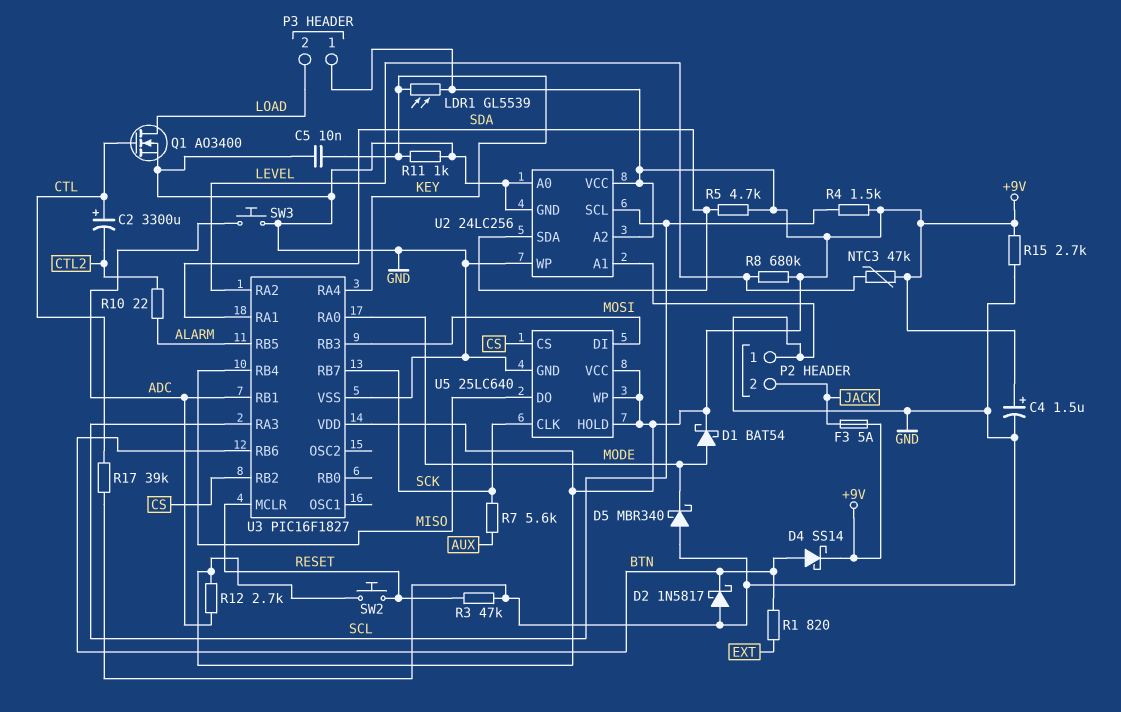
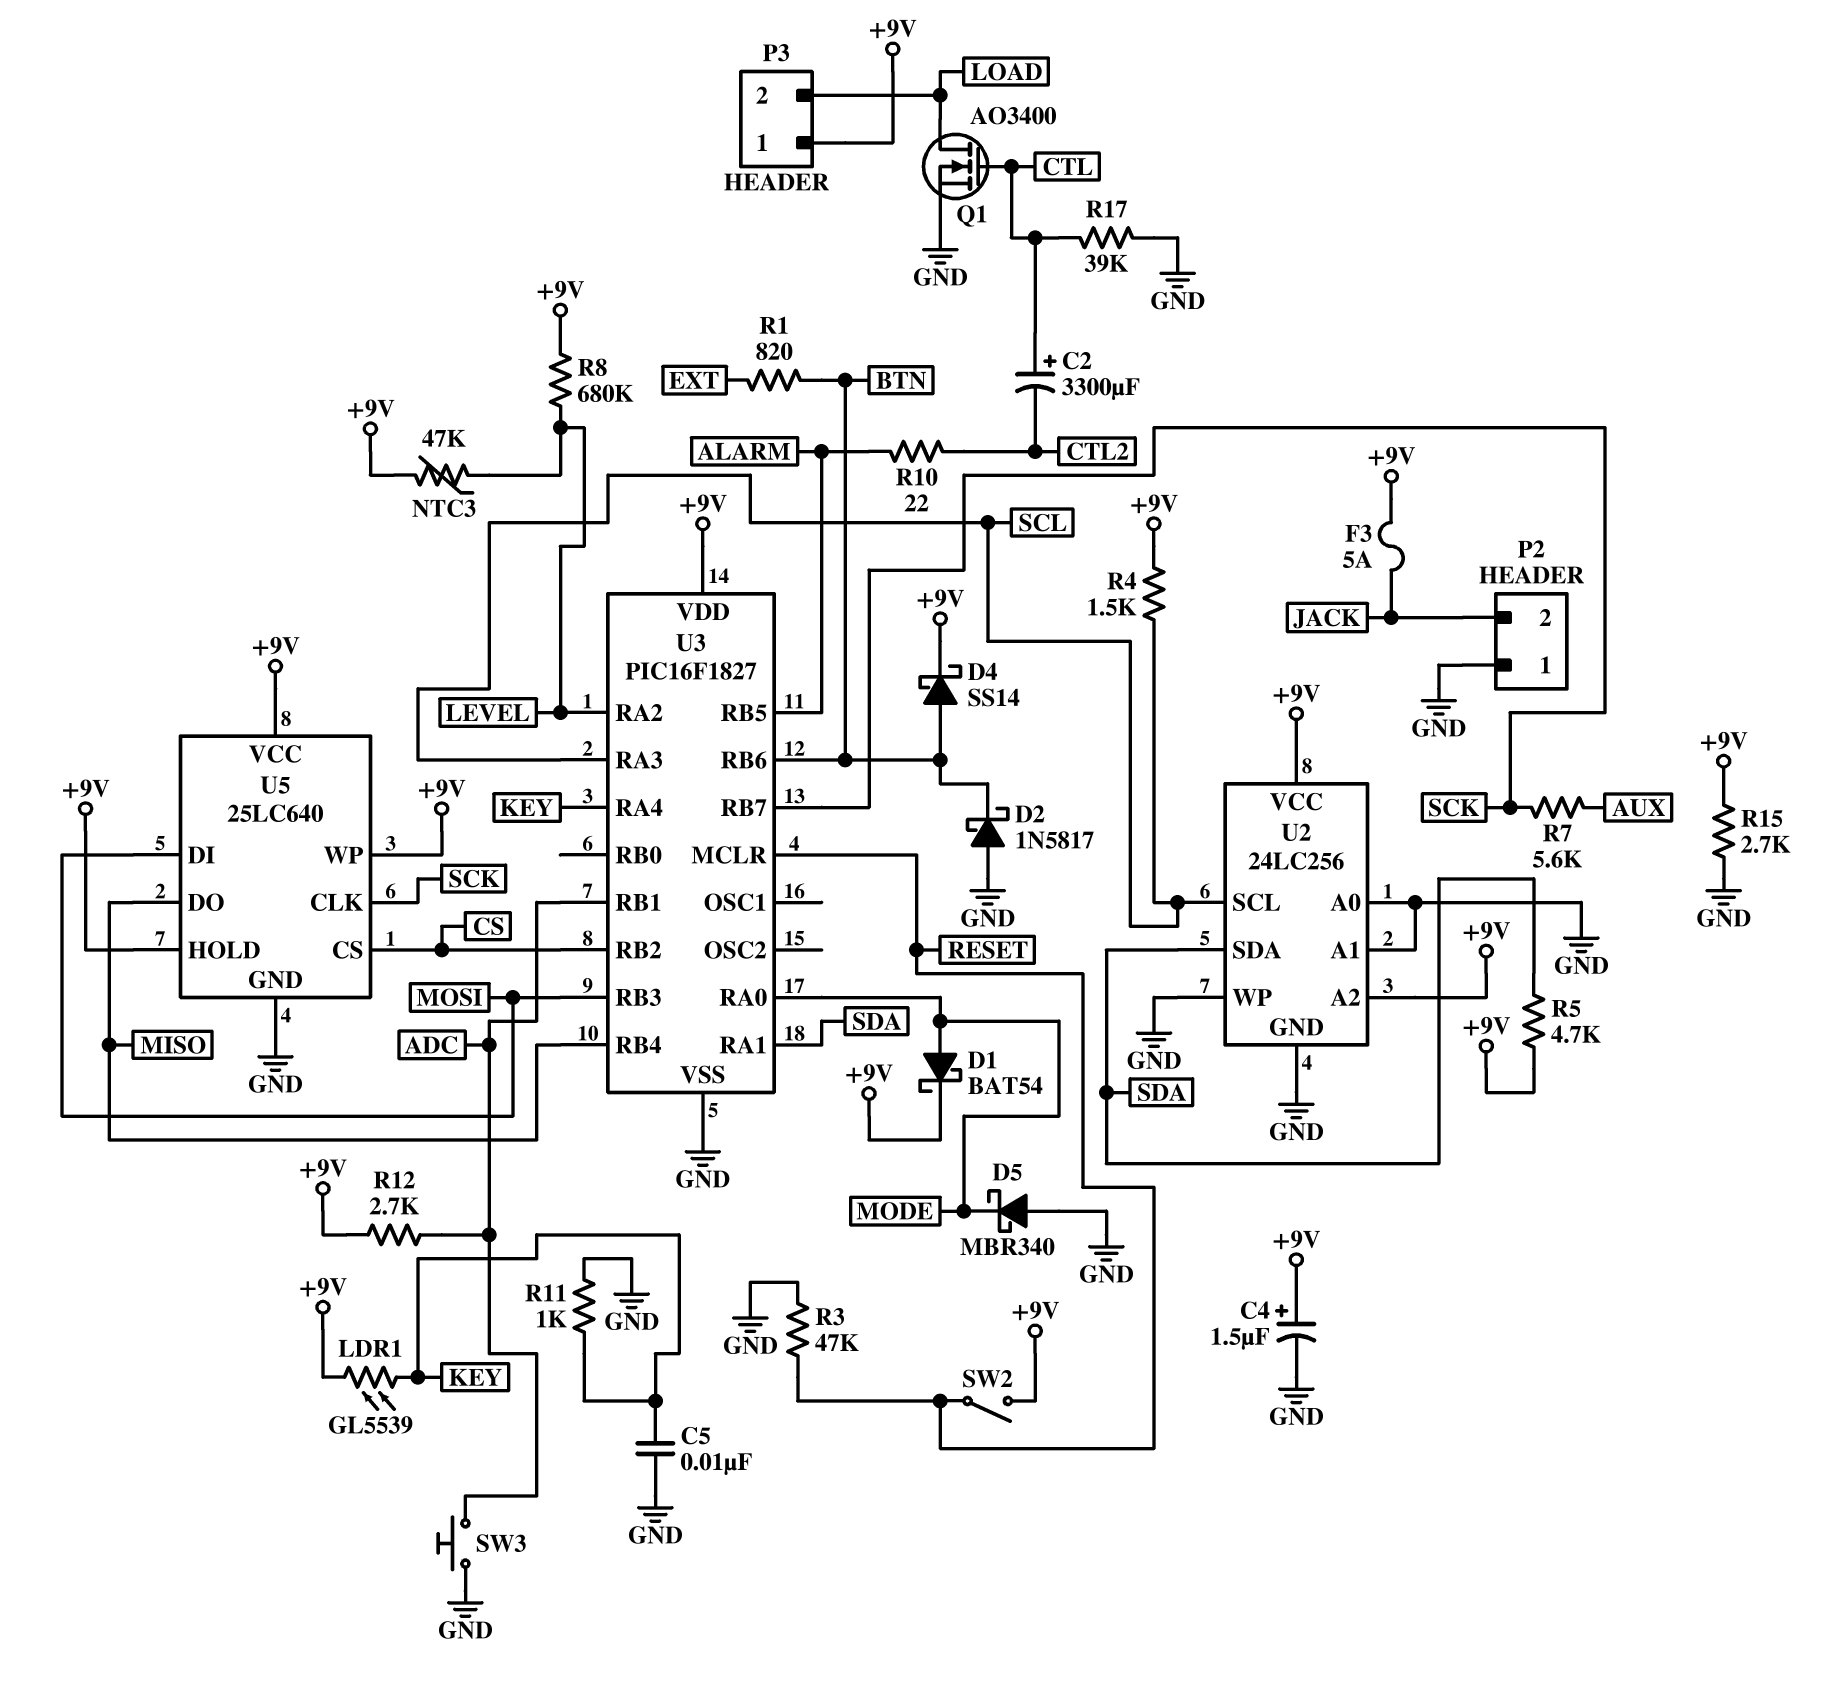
SW2: button (+9V, RESET) -> switch (+9V, RESET)

